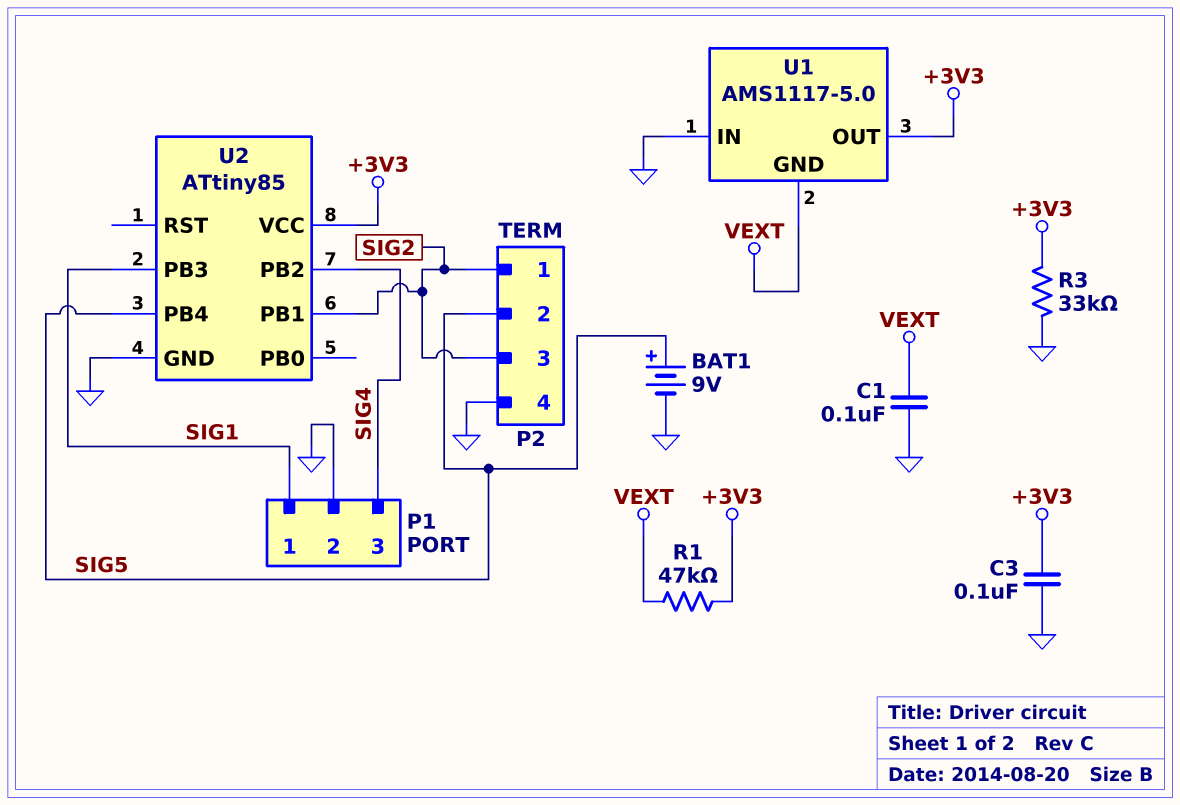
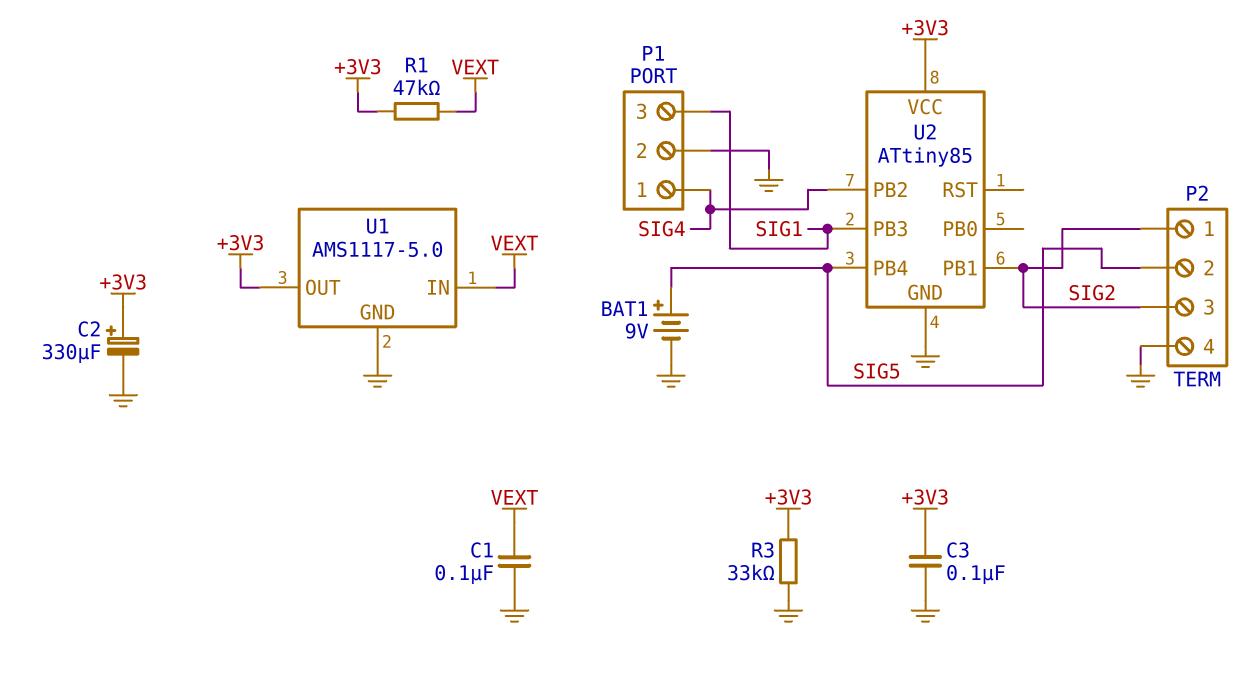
C2: none -> 330uF (plus +3V3, minus GND)
P1 pin 1: SIG1 -> SIG4
P1 pin 3: SIG4 -> SIG1
U1 pin GND: VEXT -> GND
U1 pin IN: GND -> VEXT

